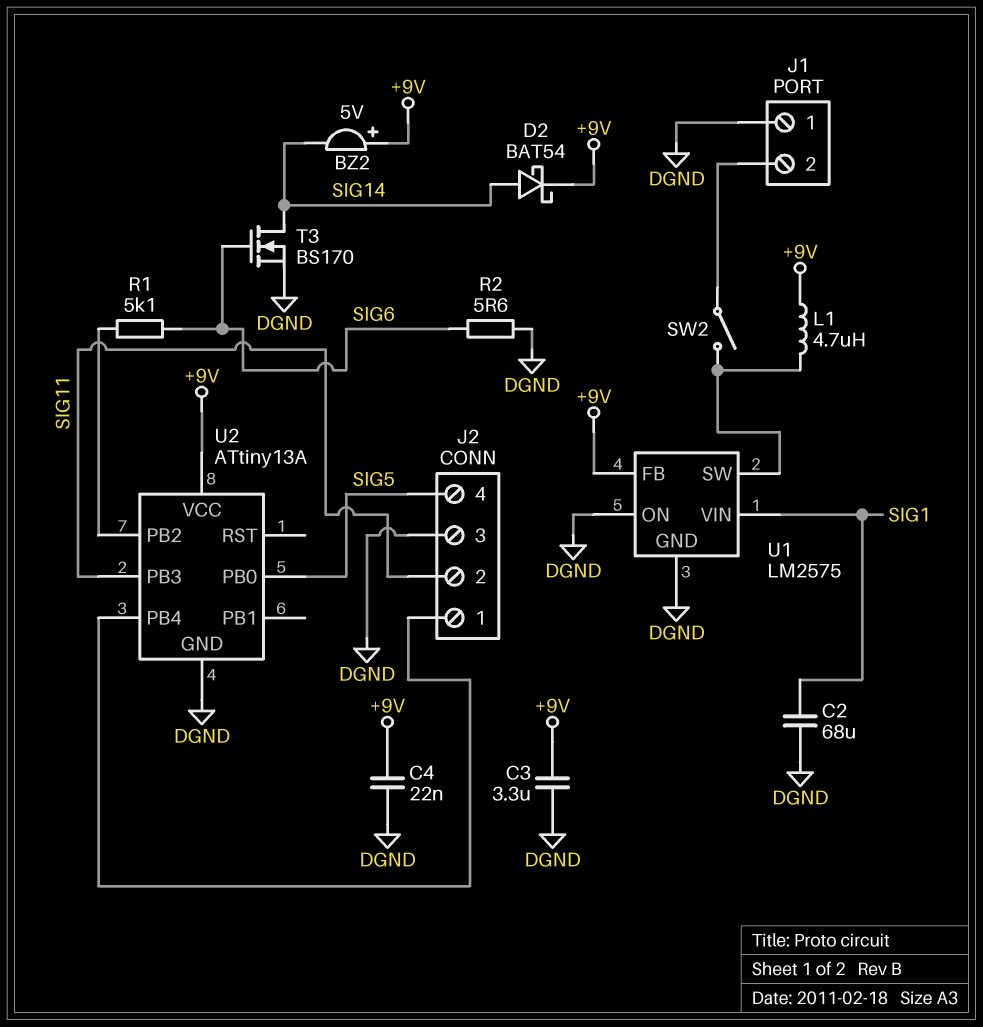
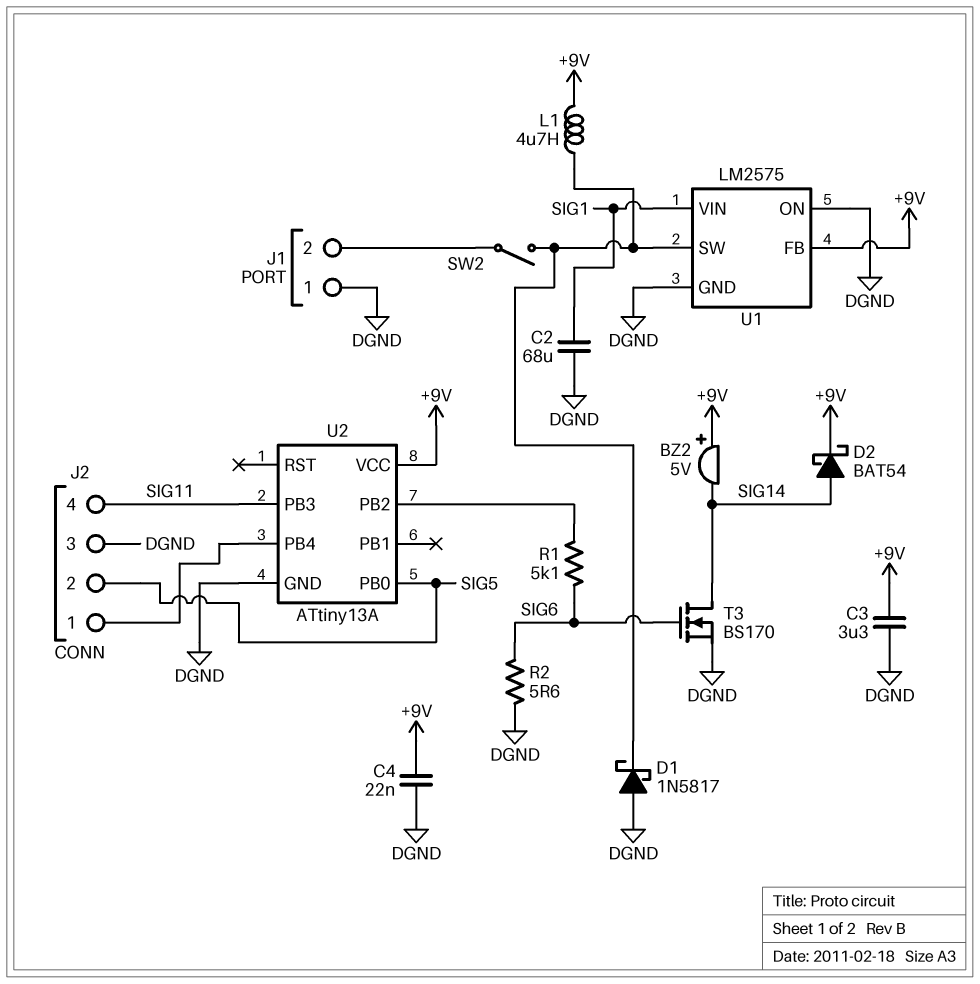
D1: none -> schottky 1N5817 (A DGND, K U1/SW)
J2 pin 2: SIG11 -> SIG5
J2 pin 4: SIG5 -> SIG11

